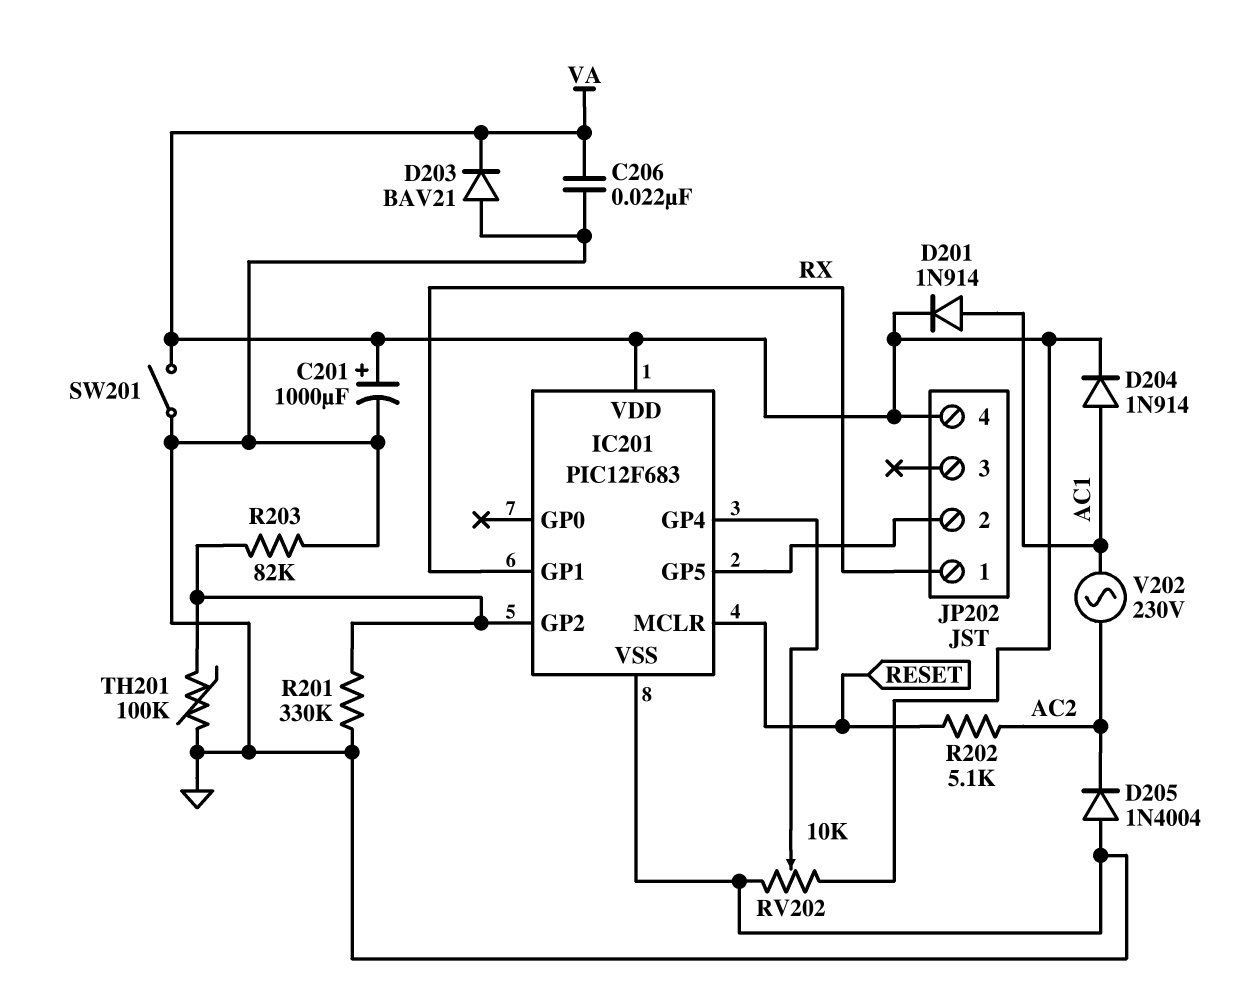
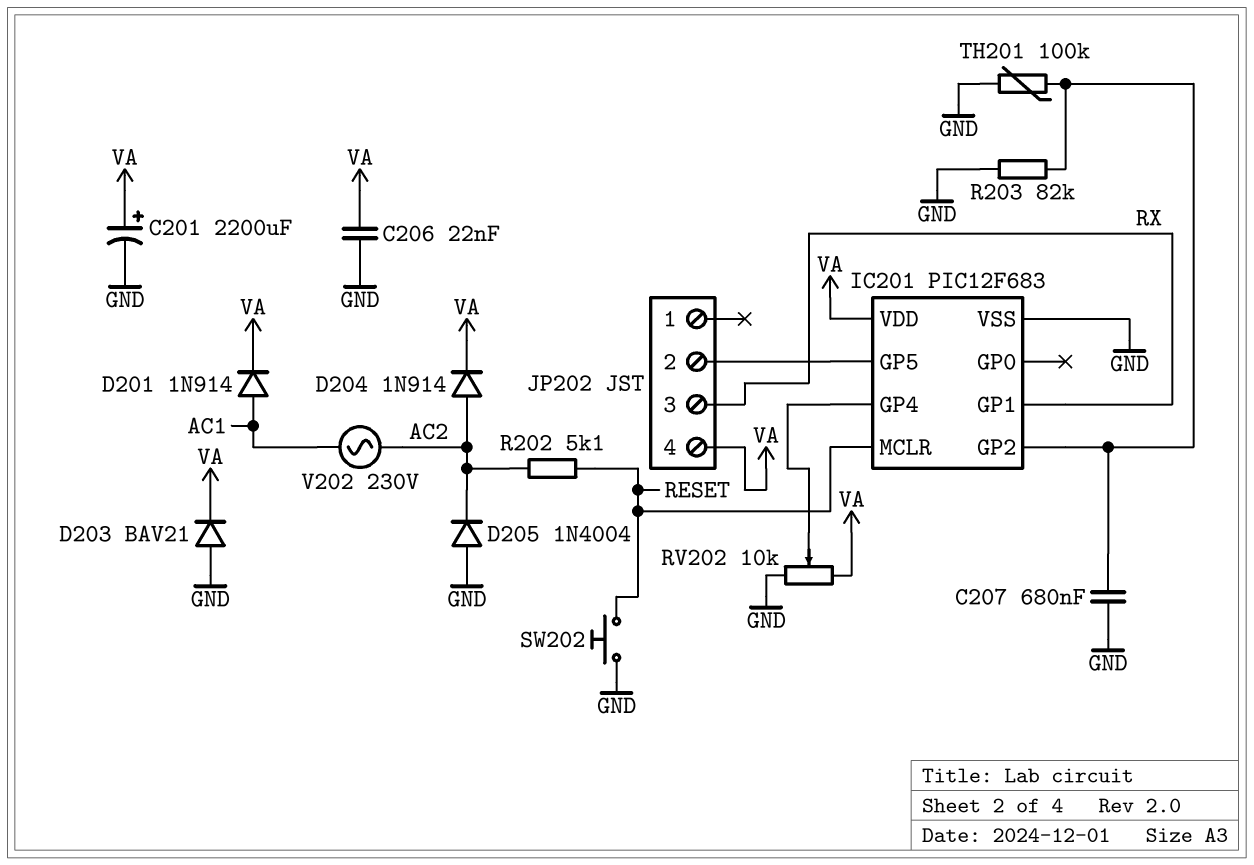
C201: 1000uF (plus VA, minus GND) -> 2200uF (plus VA, minus GND)
C207: none -> 680nF (GND, IC201/GP2)
D204: diode 1N914 (A AC1, K VA) -> diode 1N914 (A AC2, K VA)
JP202 pin 1: RX -> none
JP202 pin 3: none -> RX
R201: 330k (GND, IC201/GP2) -> none
SW201: switch (GND, VA) -> none
SW202: none -> button (GND, RESET)

